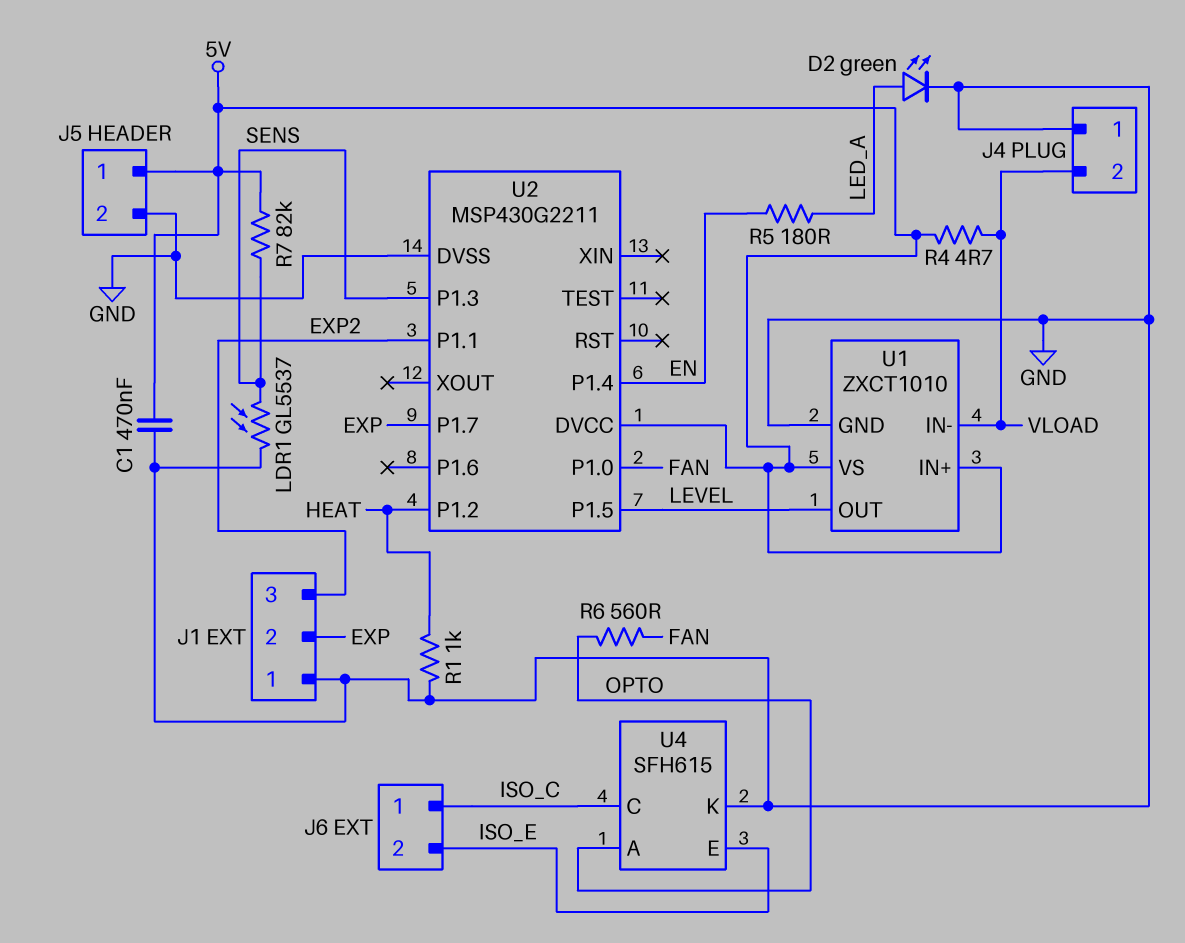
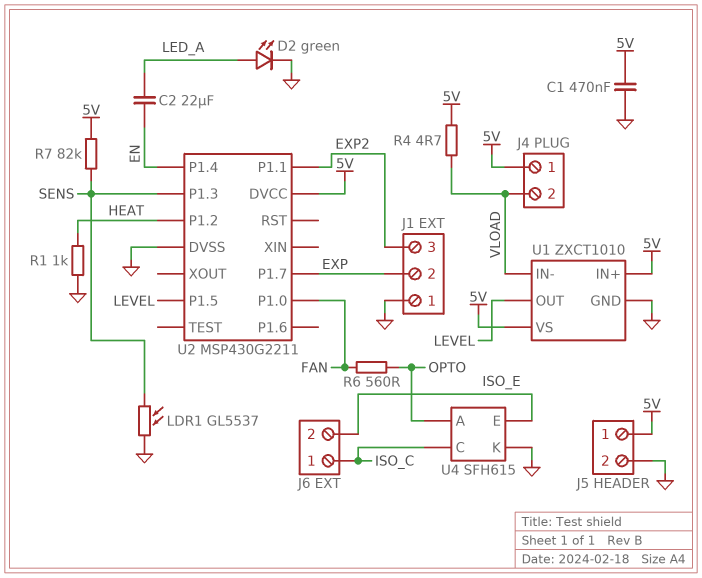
C2: none -> 22uF (EN, LED_A)
J4 pin 1: GND -> 5V
R5: 180 (EN, LED_A) -> none

